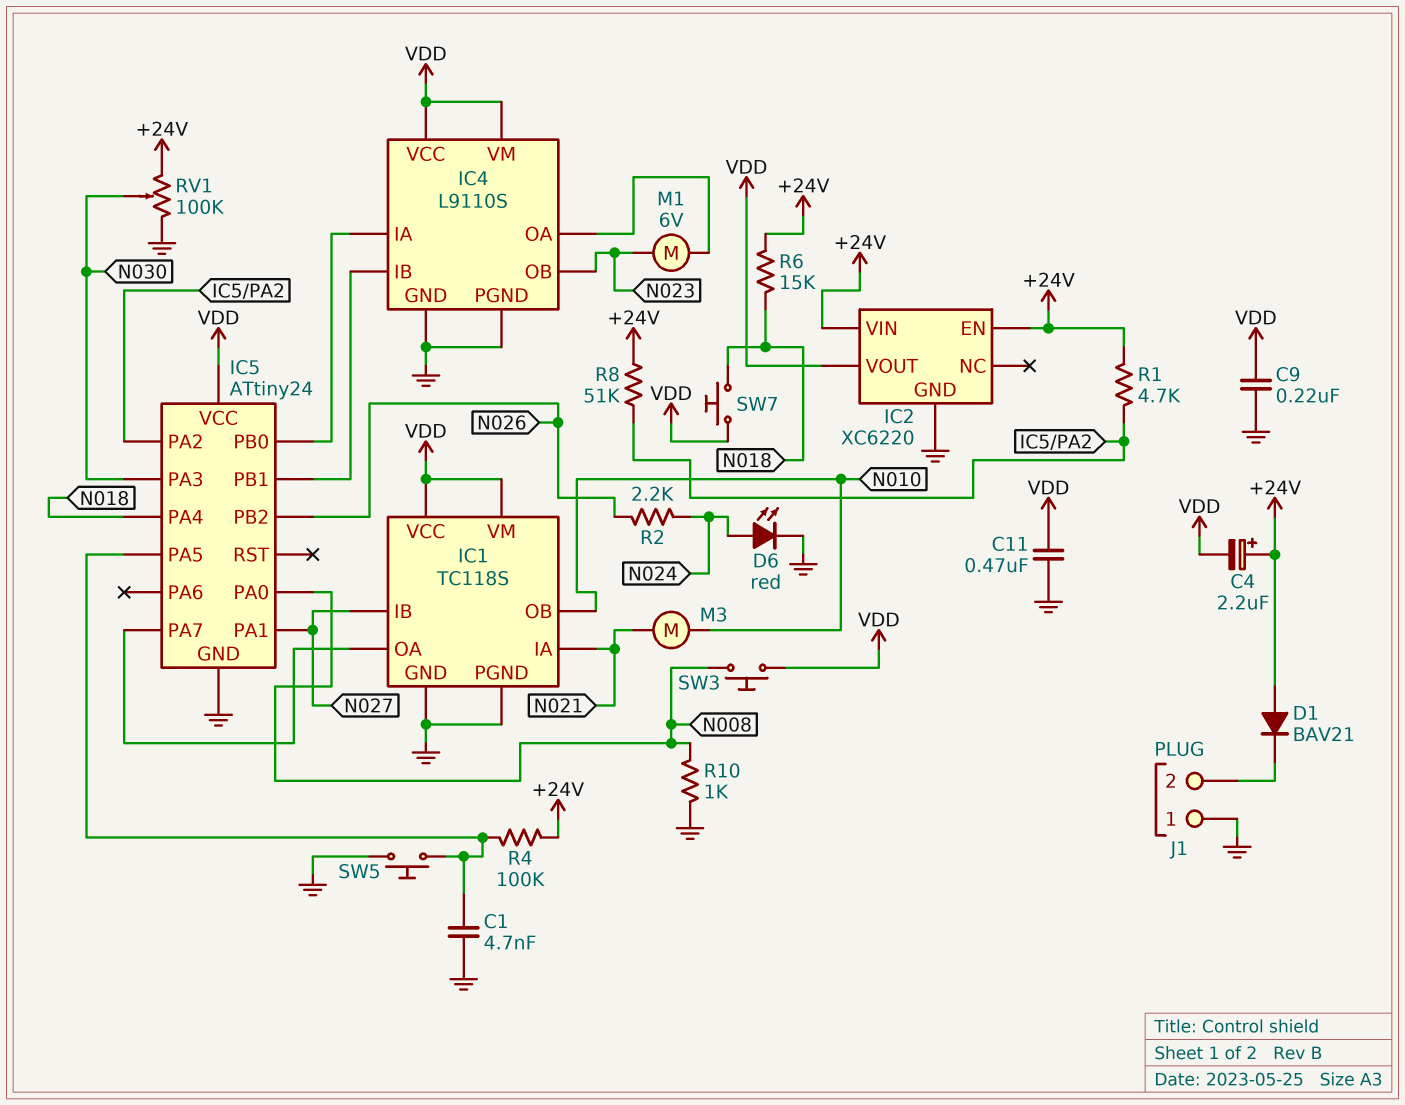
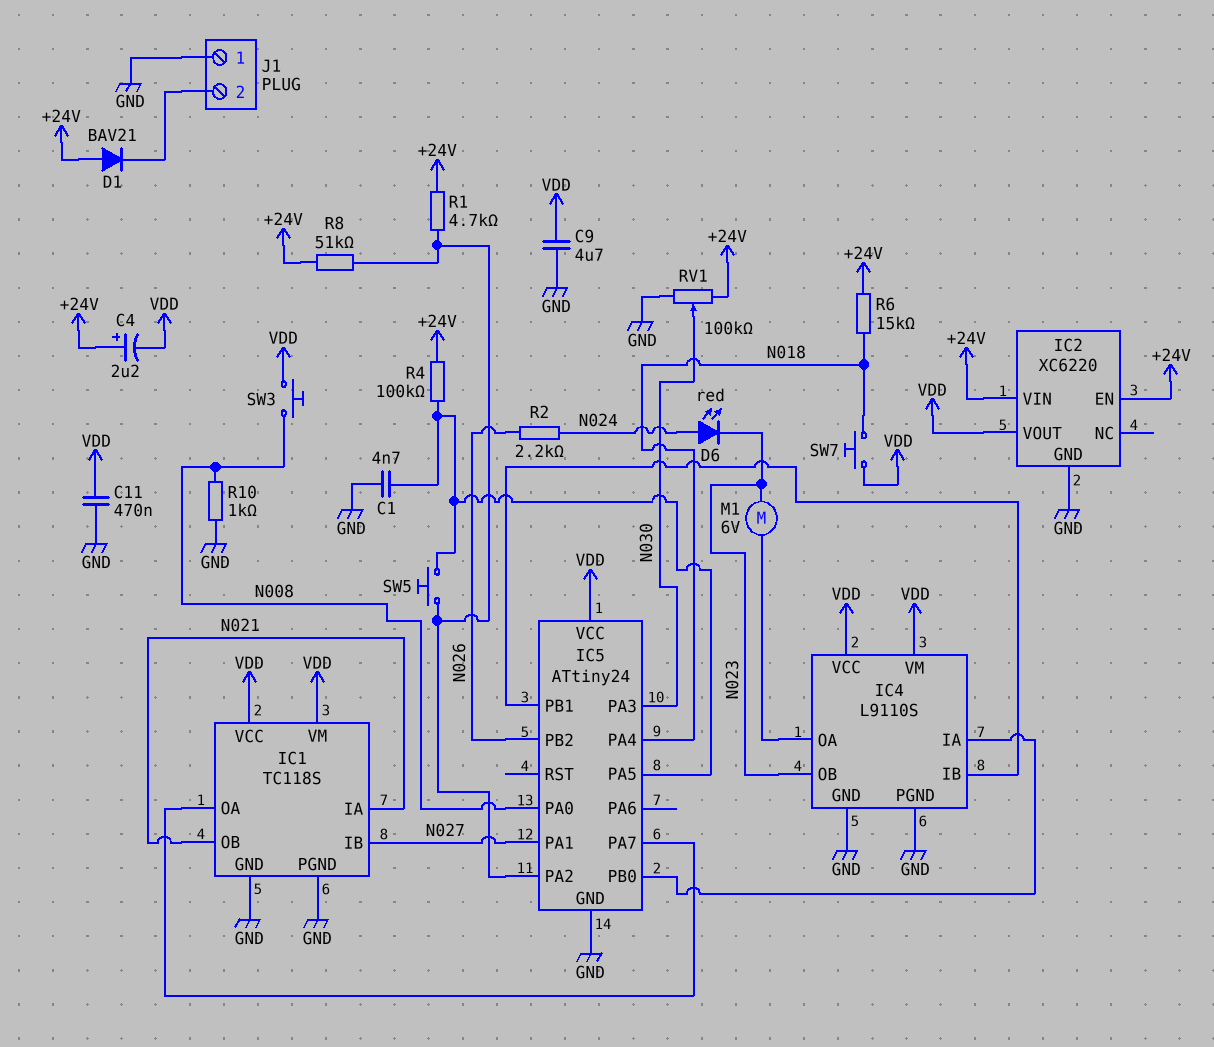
C9: 220nF (GND, VDD) -> 4.7uF (GND, VDD)
D6: LED red (A N024, K GND) -> LED red (A N024, K N023)
IC1 pin OB: N010 -> N021
M3: motor (N010, N021) -> none
SW5: button (GND, IC5/PA5) -> button (IC5/PA2, IC5/PA5)

